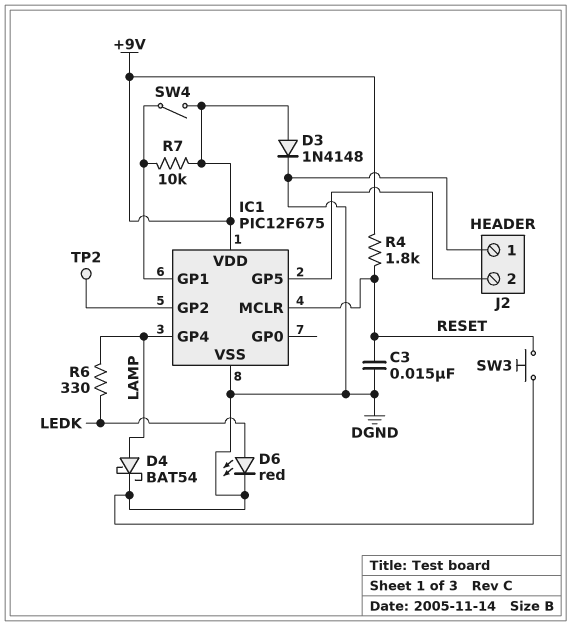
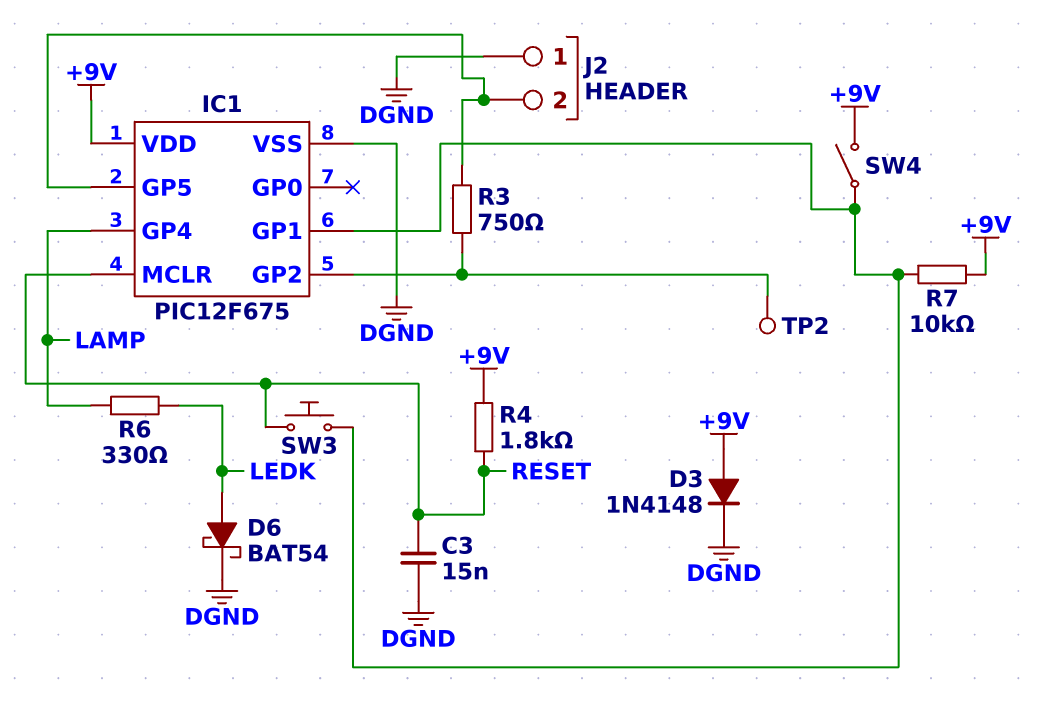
D4: schottky BAT54 (A LAMP, K DGND) -> none
D6: LED red (A LEDK, K DGND) -> schottky BAT54 (A LEDK, K DGND)
R3: none -> 750 (IC1/GP2, IC1/GP5)
SW3: button (DGND, RESET) -> button (IC1/GP1, RESET)

